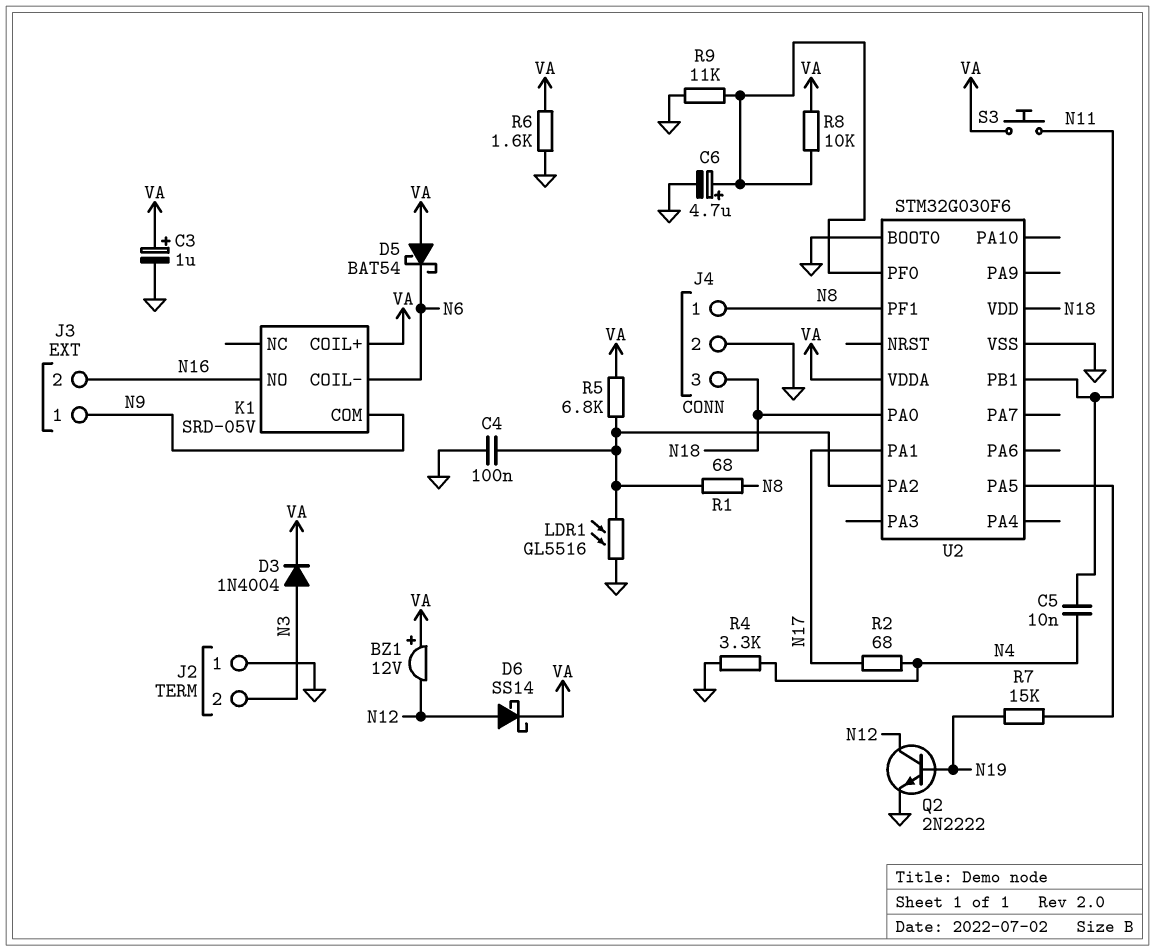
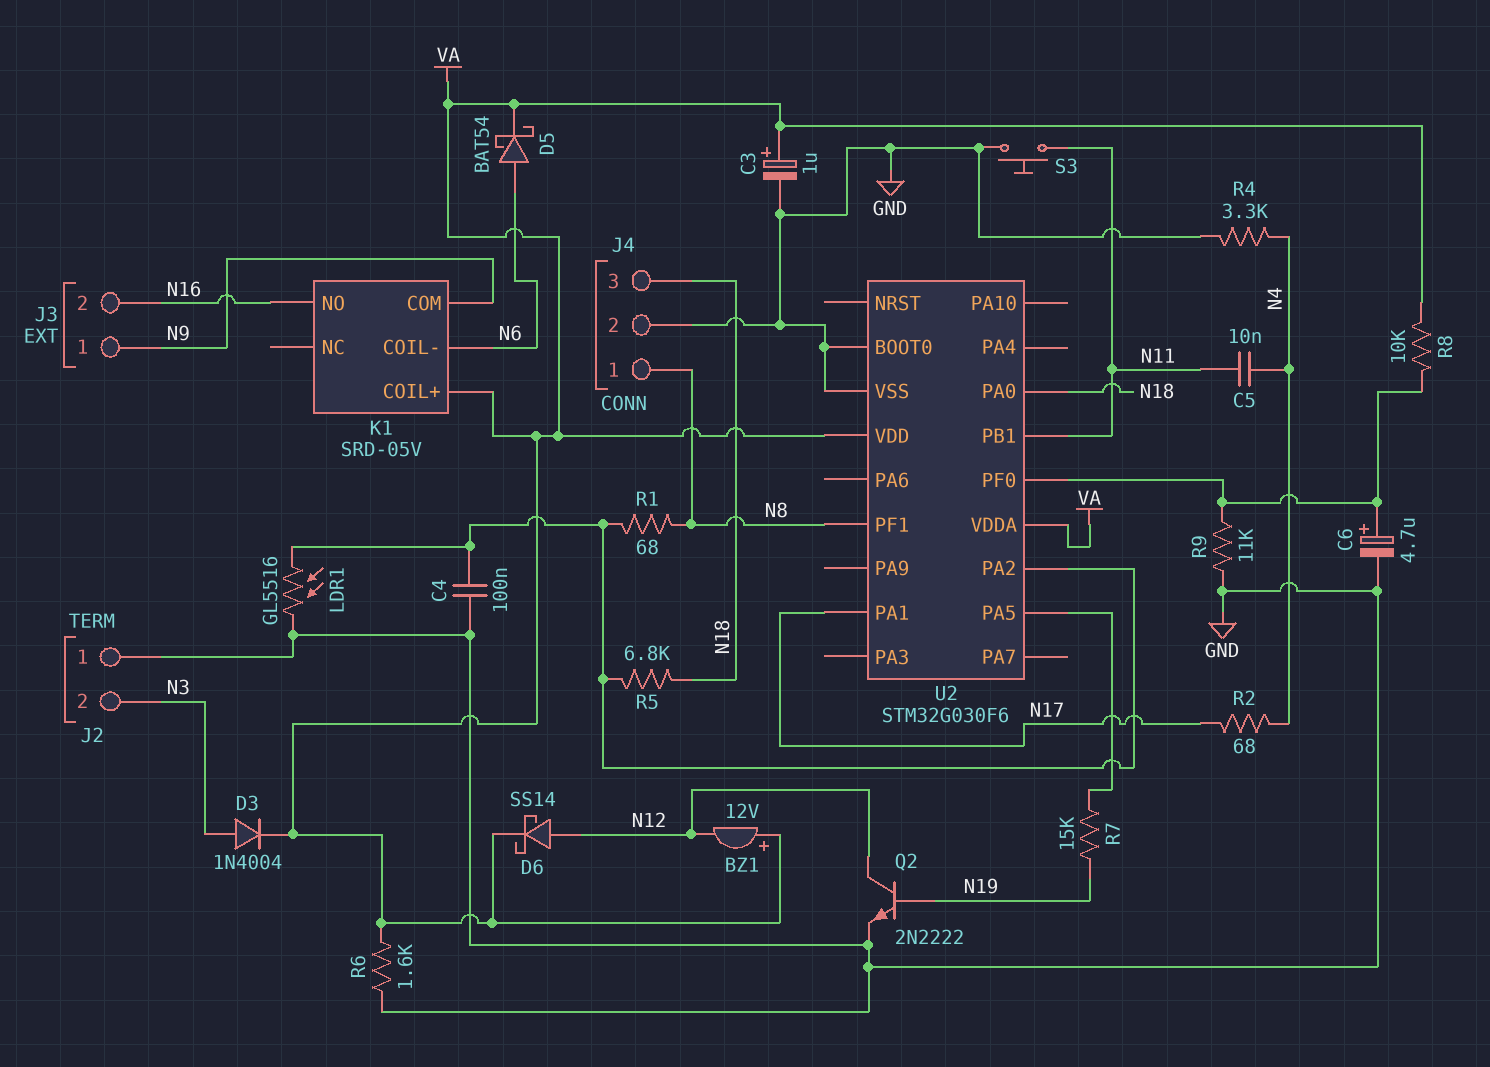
D5: schottky BAT54 (A VA, K N6) -> schottky BAT54 (A N6, K VA)
R5: 6.8k (U2/PA2, VA) -> 6.8k (N18, U2/PA2)
S3: button (N11, VA) -> button (GND, N11)
U2 pin VDD: N18 -> VA

